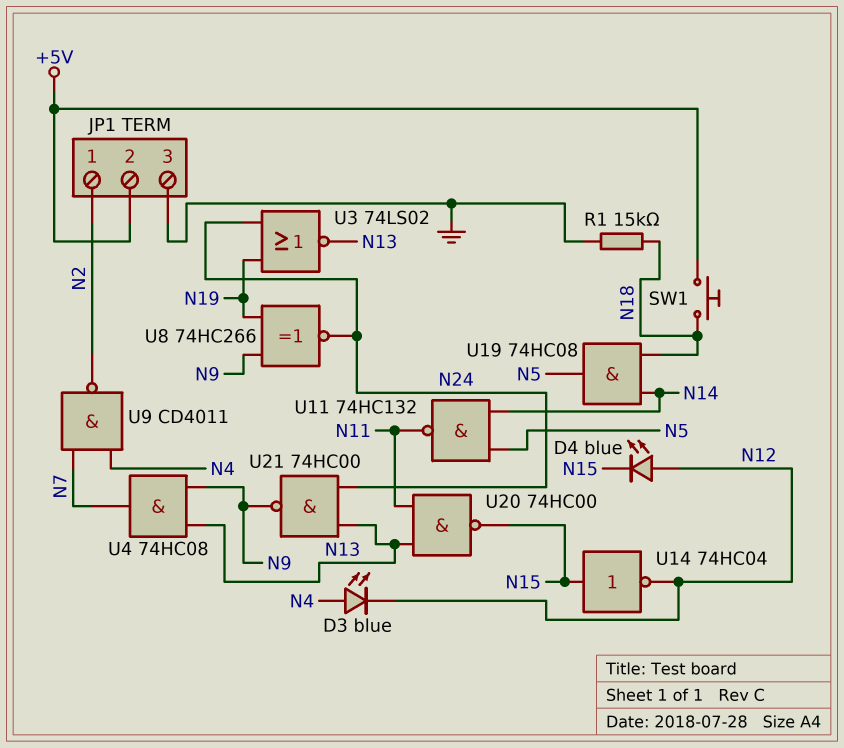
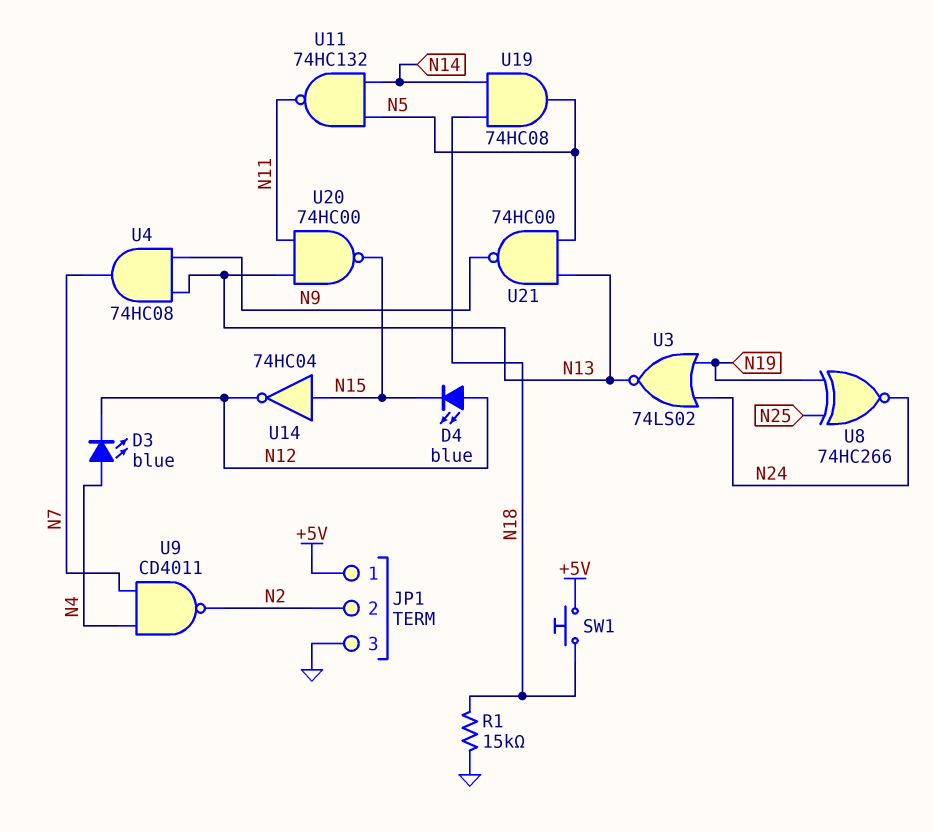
JP1 pin 1: N2 -> +5V
JP1 pin 2: +5V -> N2
U8: XNOR 74HC266 (in N9, in N19, out N24) -> XNOR 74HC266 (in N19, in N25, out N24)
U21: NAND 74HC00 (in N13, in N24, out N9) -> NAND 74HC00 (in N5, in N13, out N9)

